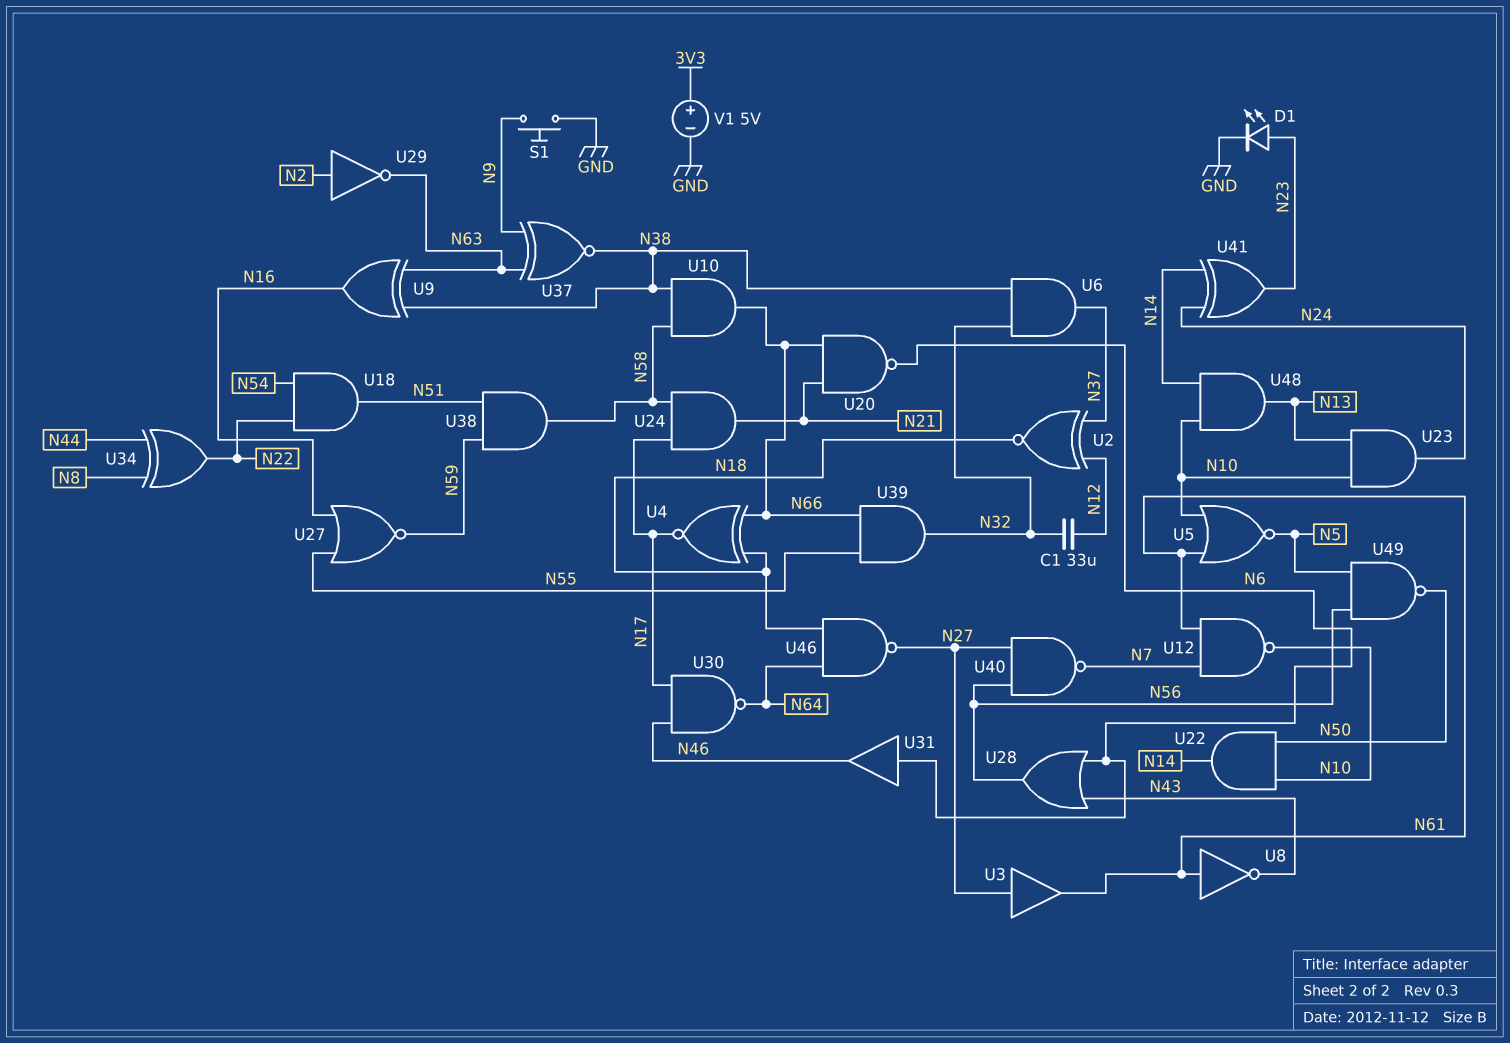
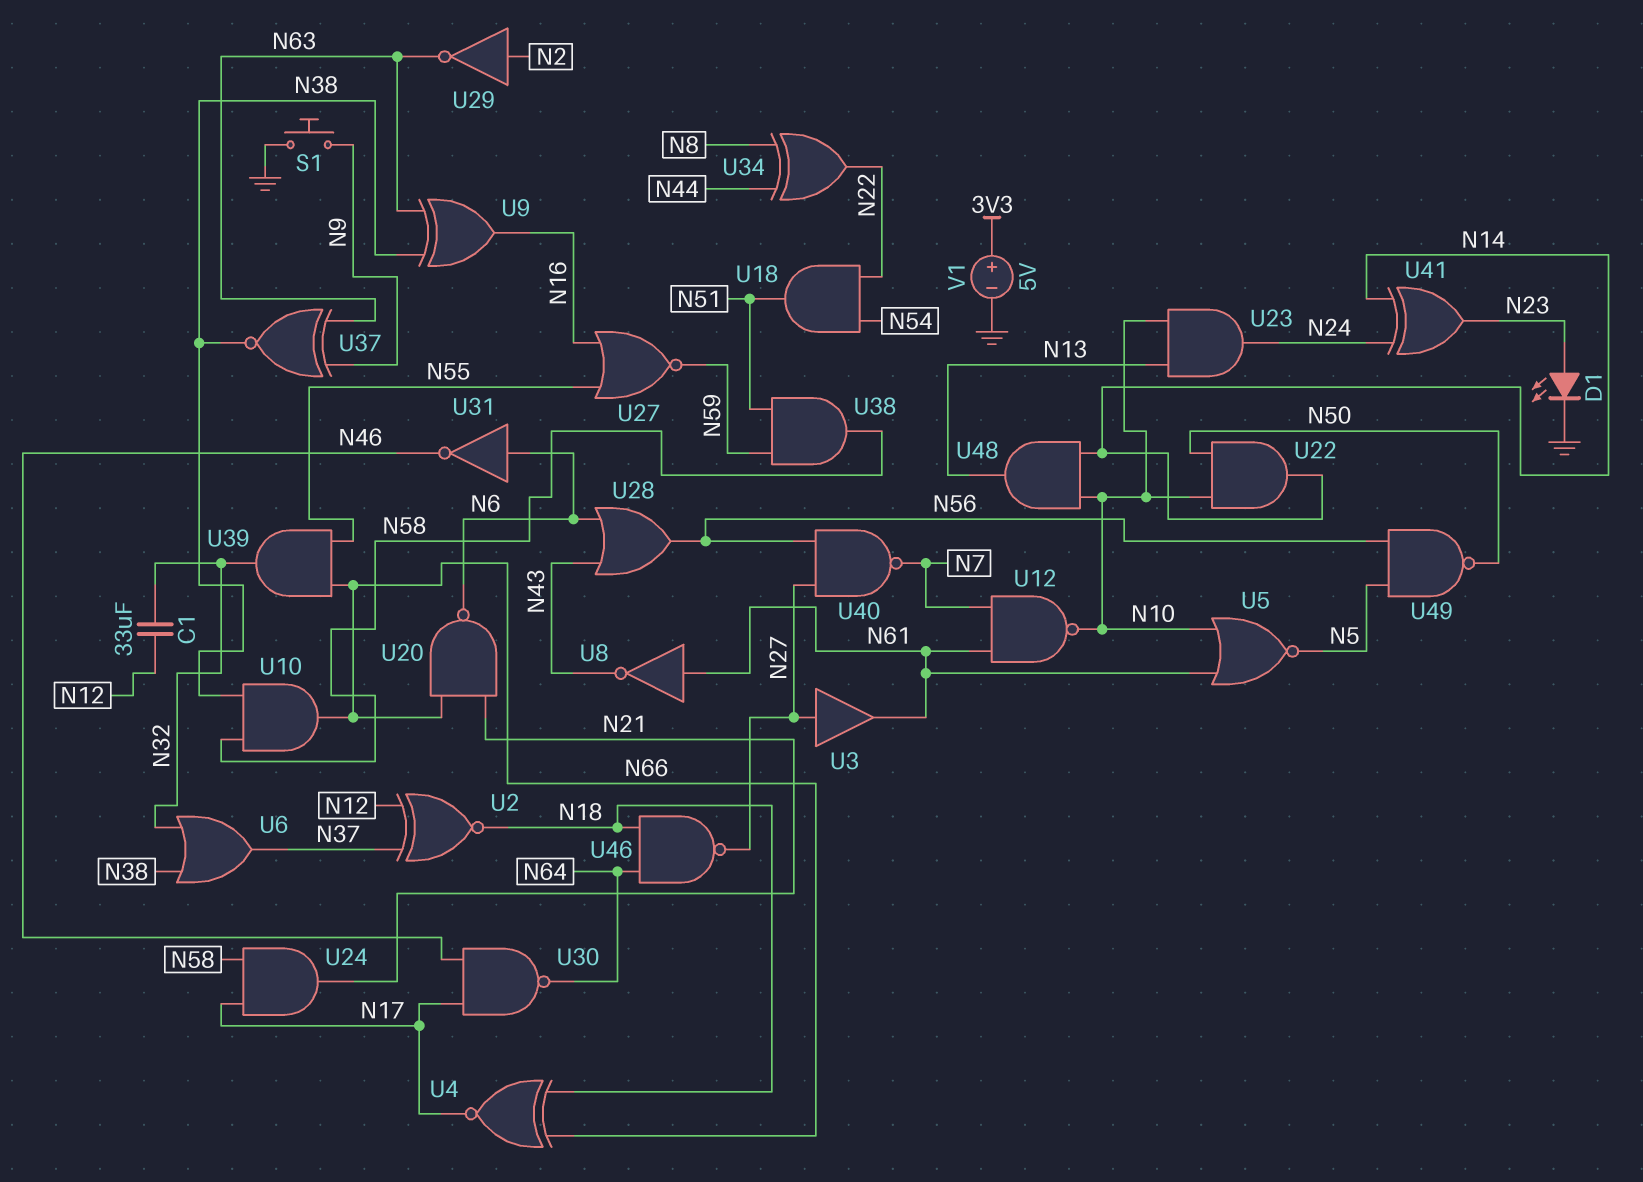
U6: AND (in N32, in N38, out N37) -> OR (in N32, in N38, out N37)
U31: buffer (in N6, out N46) -> NOT (in N6, out N46)

